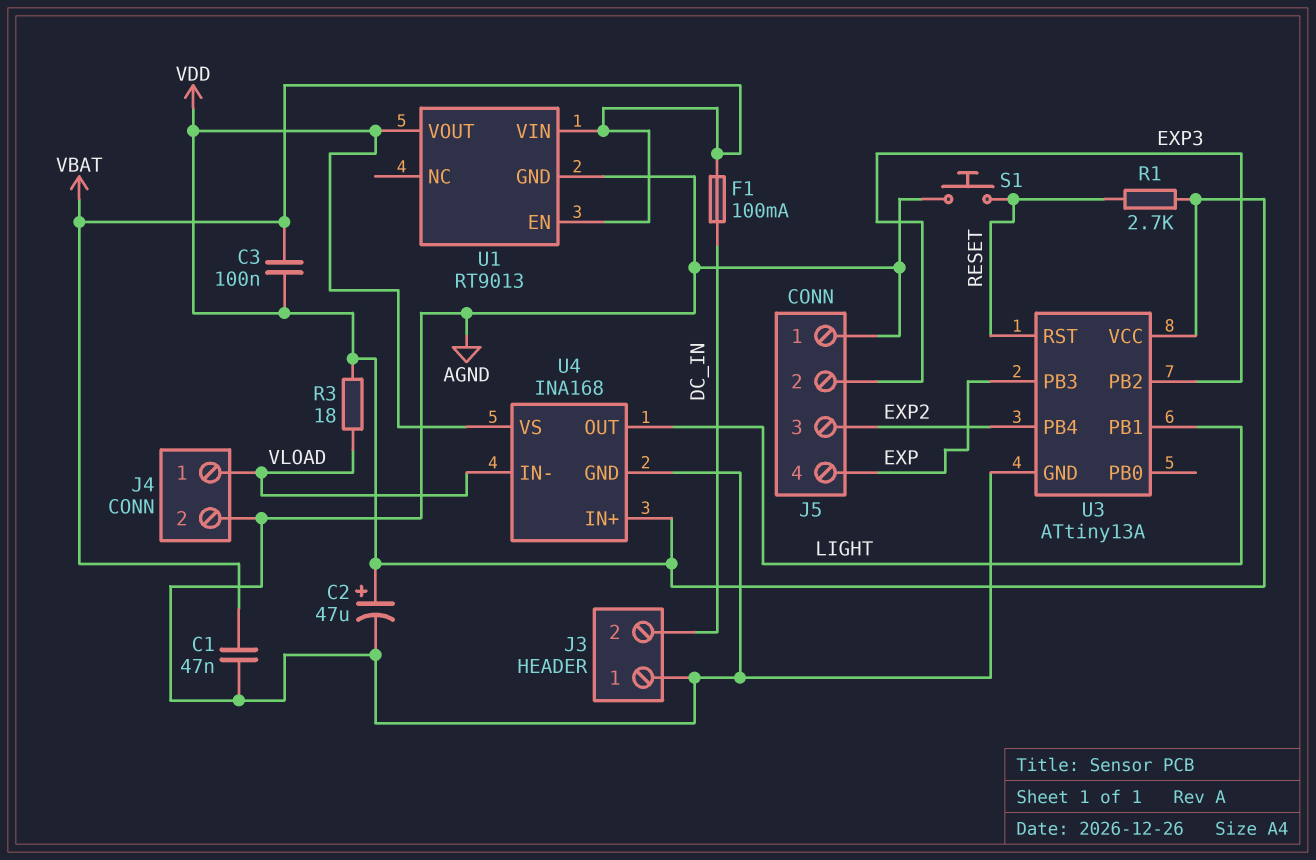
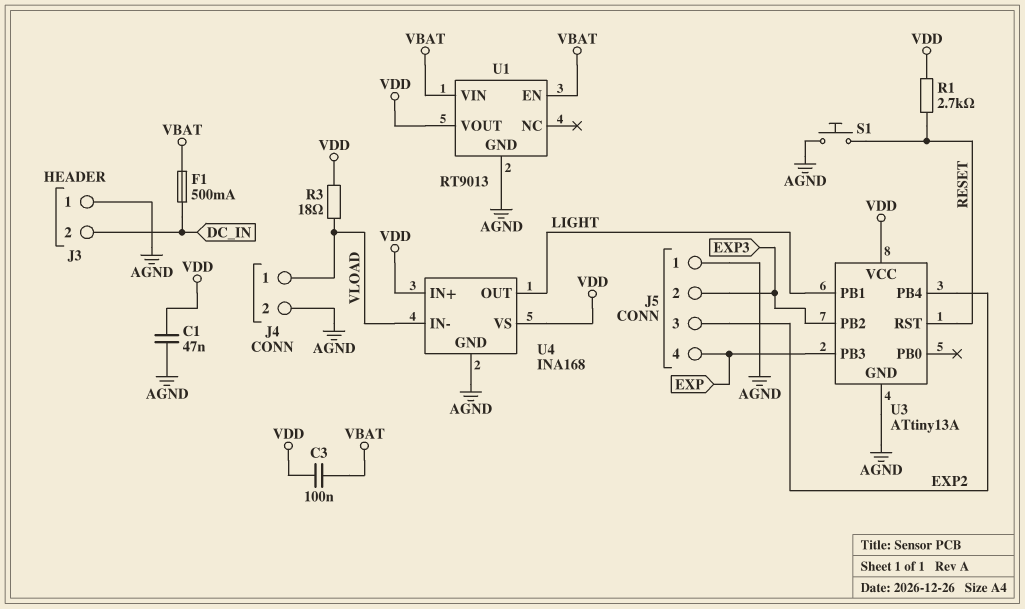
C1: 47nF (AGND, VBAT) -> 47nF (AGND, VDD)
C2: 47uF (plus VDD, minus AGND) -> none
F1: 100mA (DC_IN, VBAT) -> 500mA (DC_IN, VBAT)

